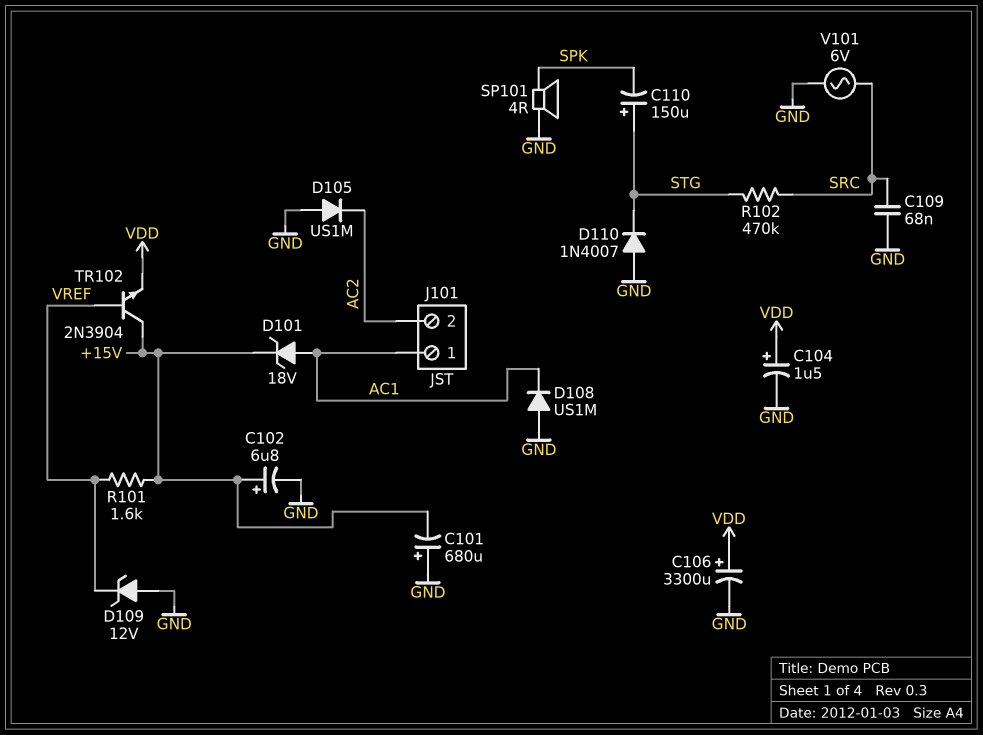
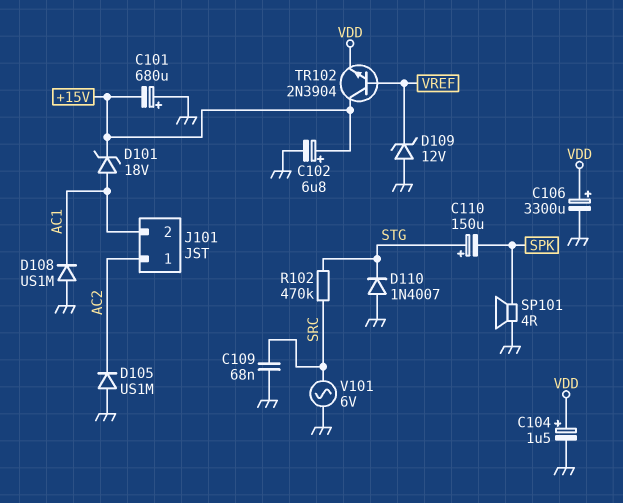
J101 pin 1: AC1 -> AC2
J101 pin 2: AC2 -> AC1
R101: 1.6k (+15V, VREF) -> none

